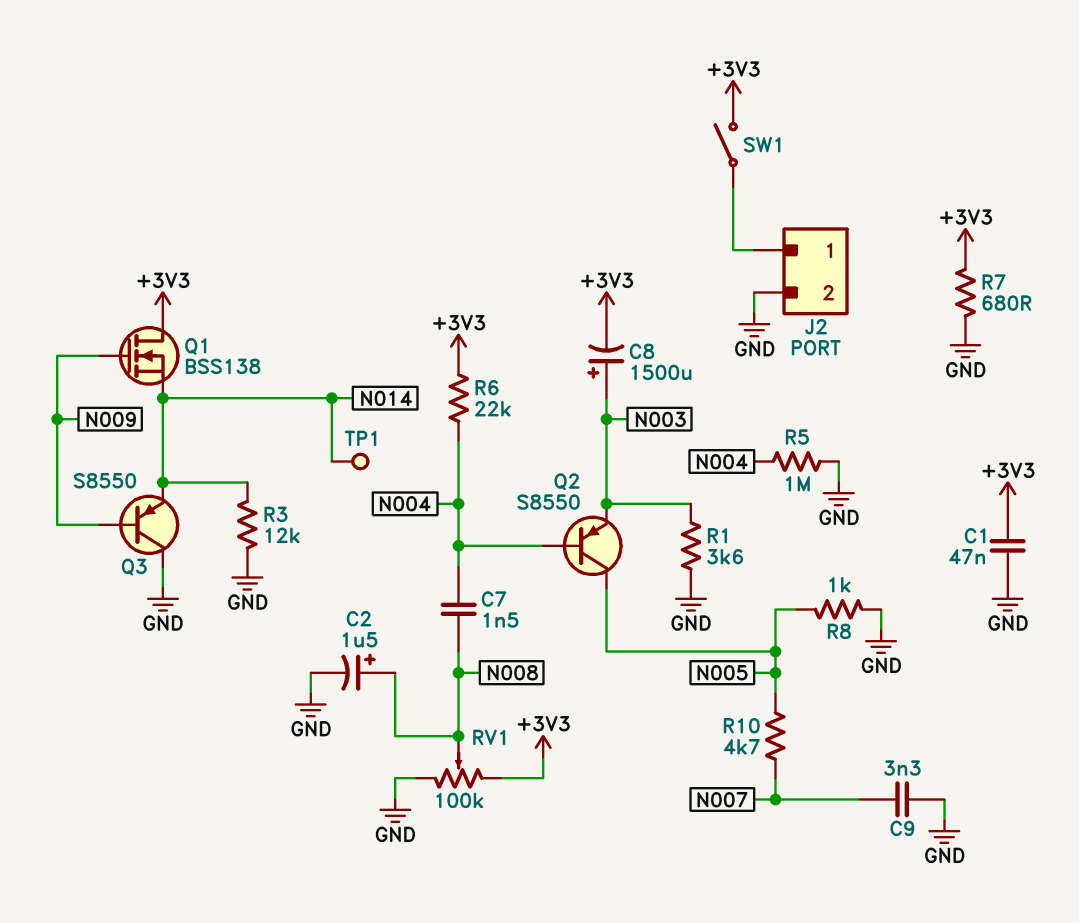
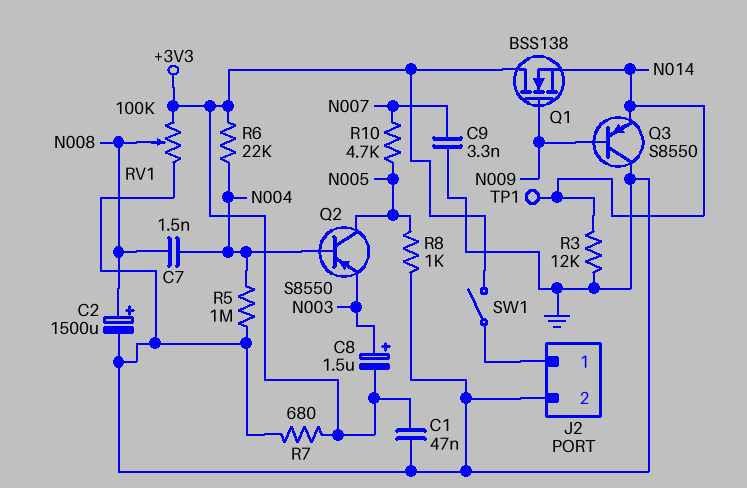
C2: 1.5uF (plus N008, minus GND) -> 1500uF (plus N008, minus GND)
C8: 1500uF (plus N003, minus +3V3) -> 1.5uF (plus N003, minus +3V3)
R1: 3.6k (GND, N003) -> none

